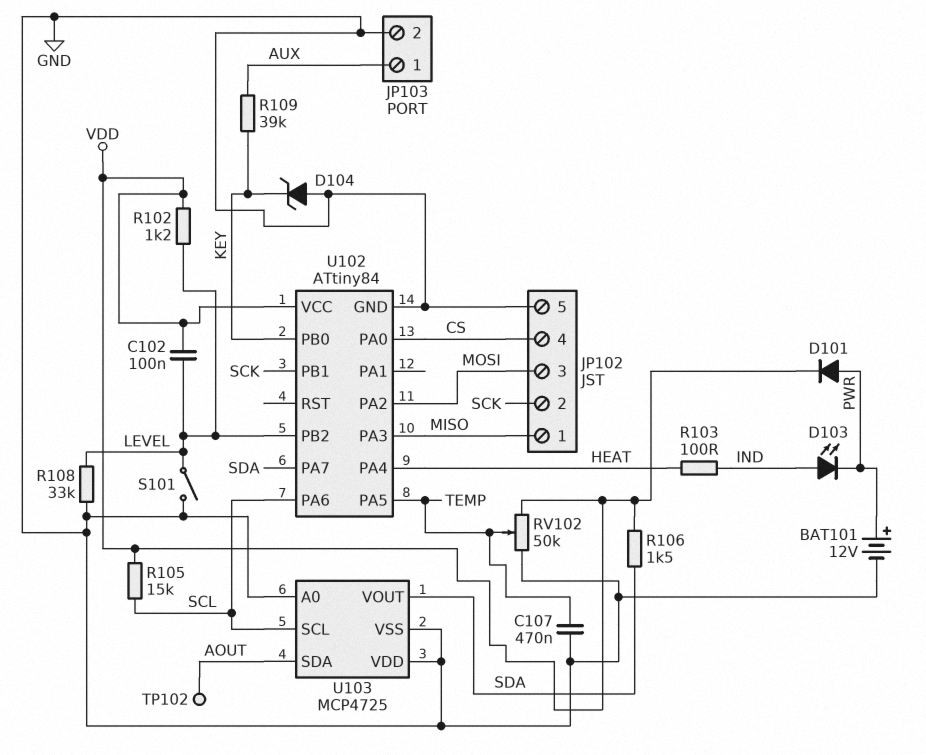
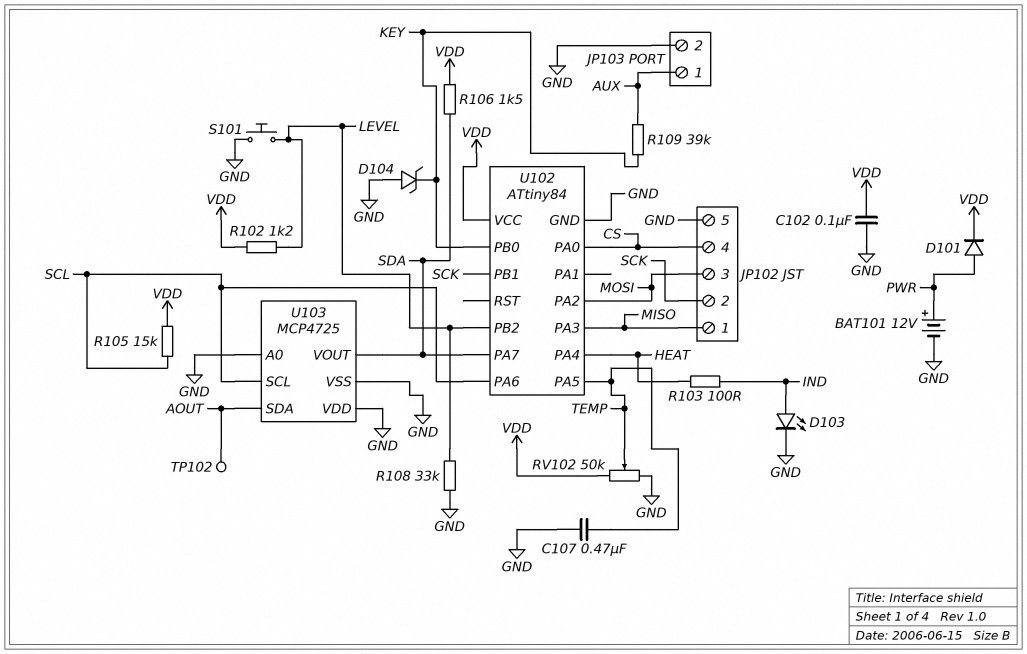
C102: 100nF (LEVEL, VDD) -> 100nF (GND, VDD)
D103: LED (A IND, K PWR) -> LED (A IND, K GND)
S101: switch (GND, LEVEL) -> button (GND, LEVEL)

